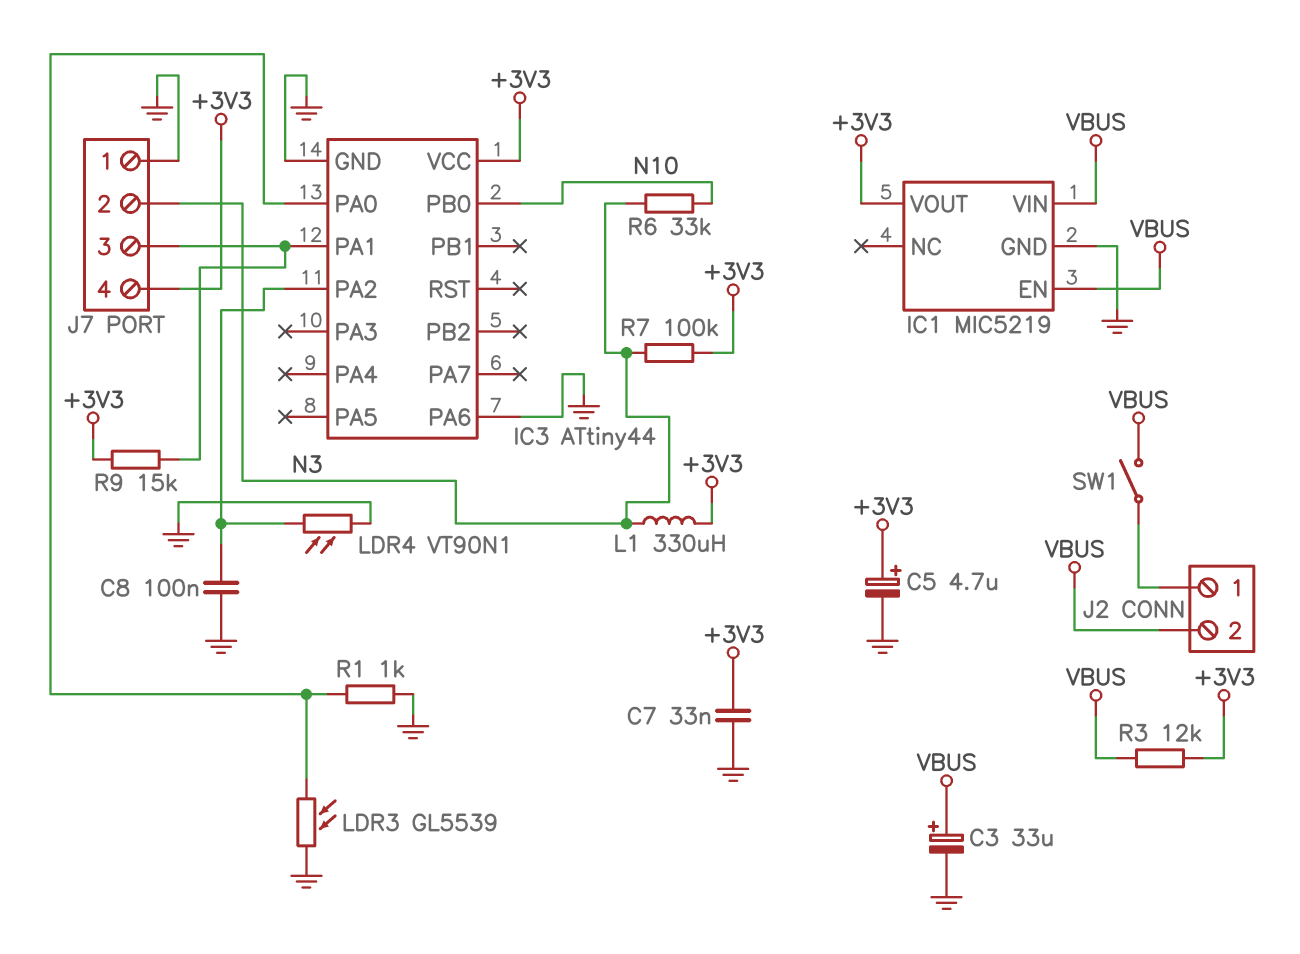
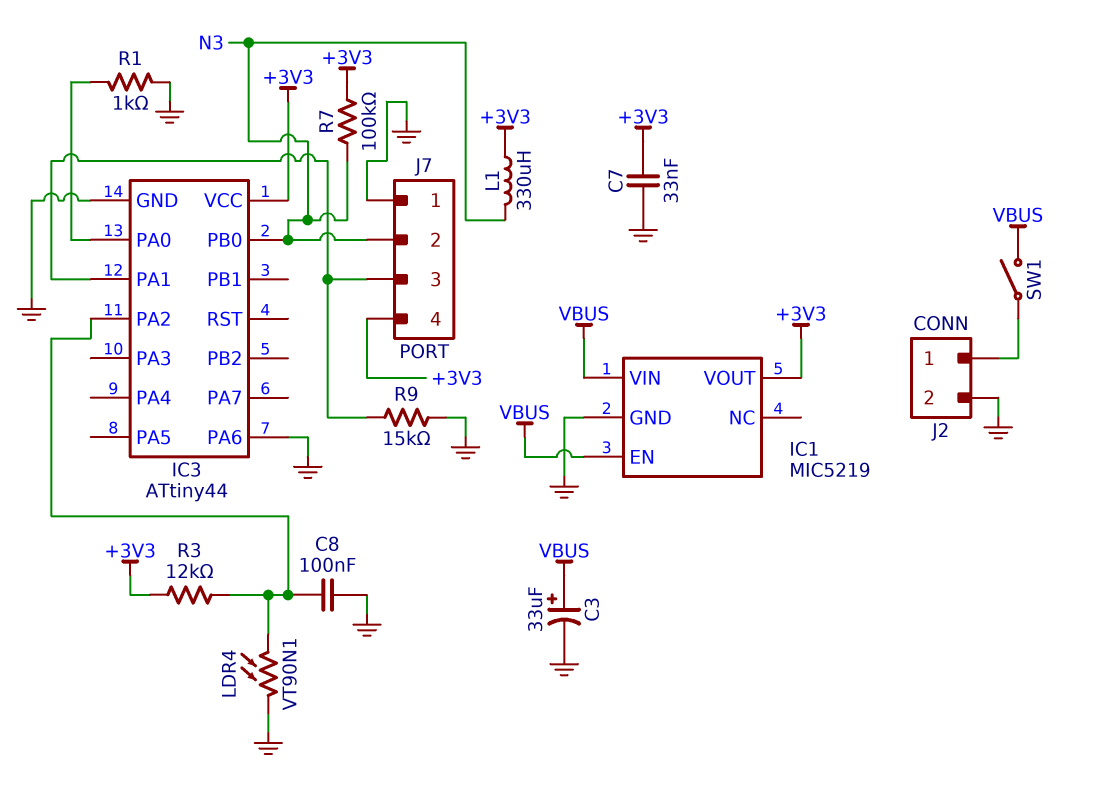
C5: 4.7uF (plus +3V3, minus GND) -> none
IC3 pin PB0: N10 -> N3
J2 pin 2: VBUS -> GND
LDR3: GL5539 (GND, IC3/PA0) -> none
R3: 12k (+3V3, VBUS) -> 12k (+3V3, IC3/PA2)
R6: 33k (N3, N10) -> none
R9: 15k (+3V3, IC3/PA1) -> 15k (GND, IC3/PA1)

